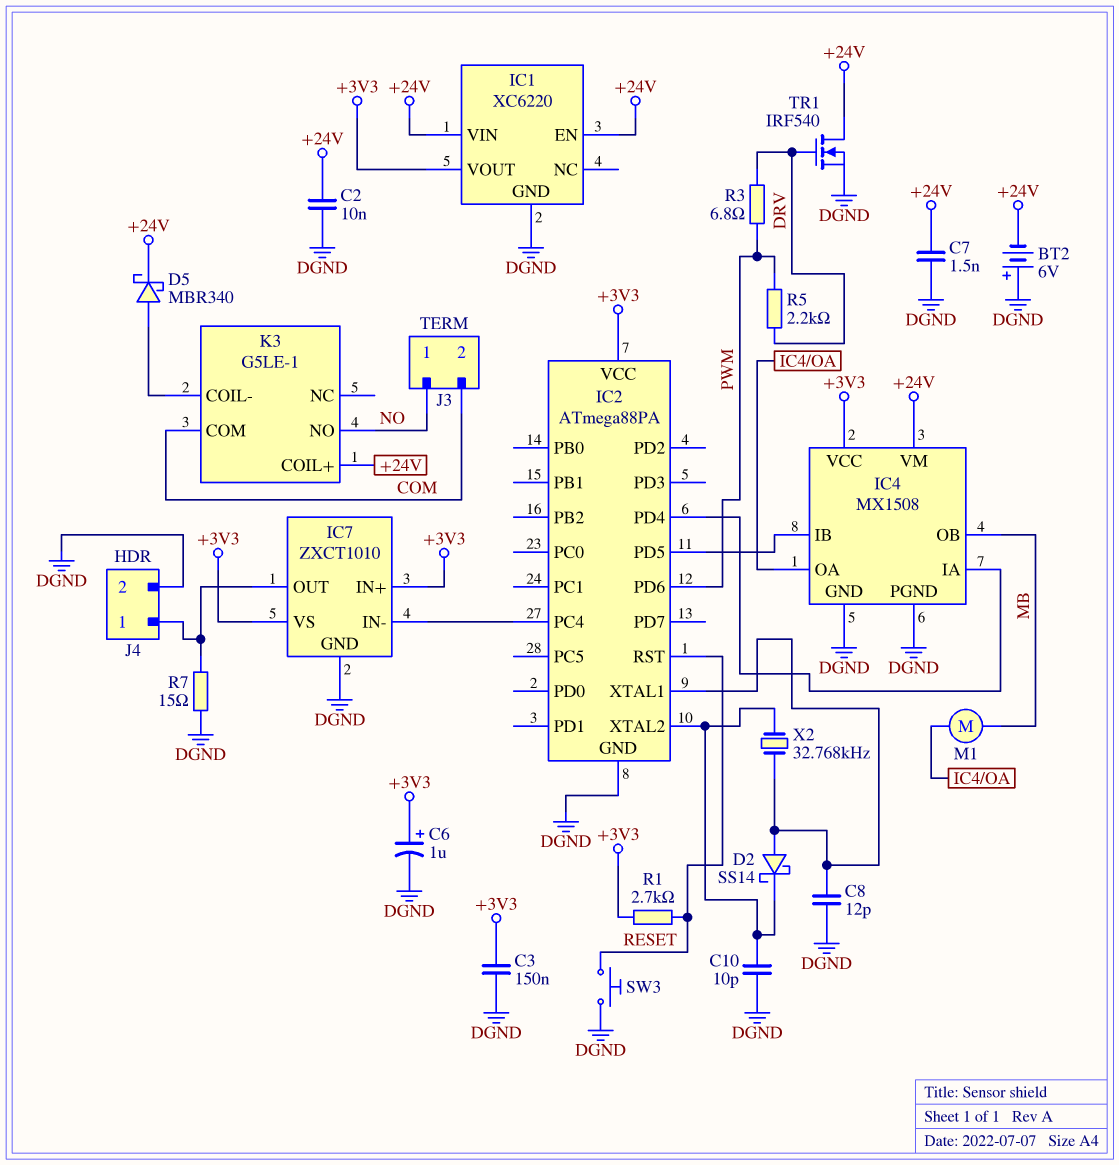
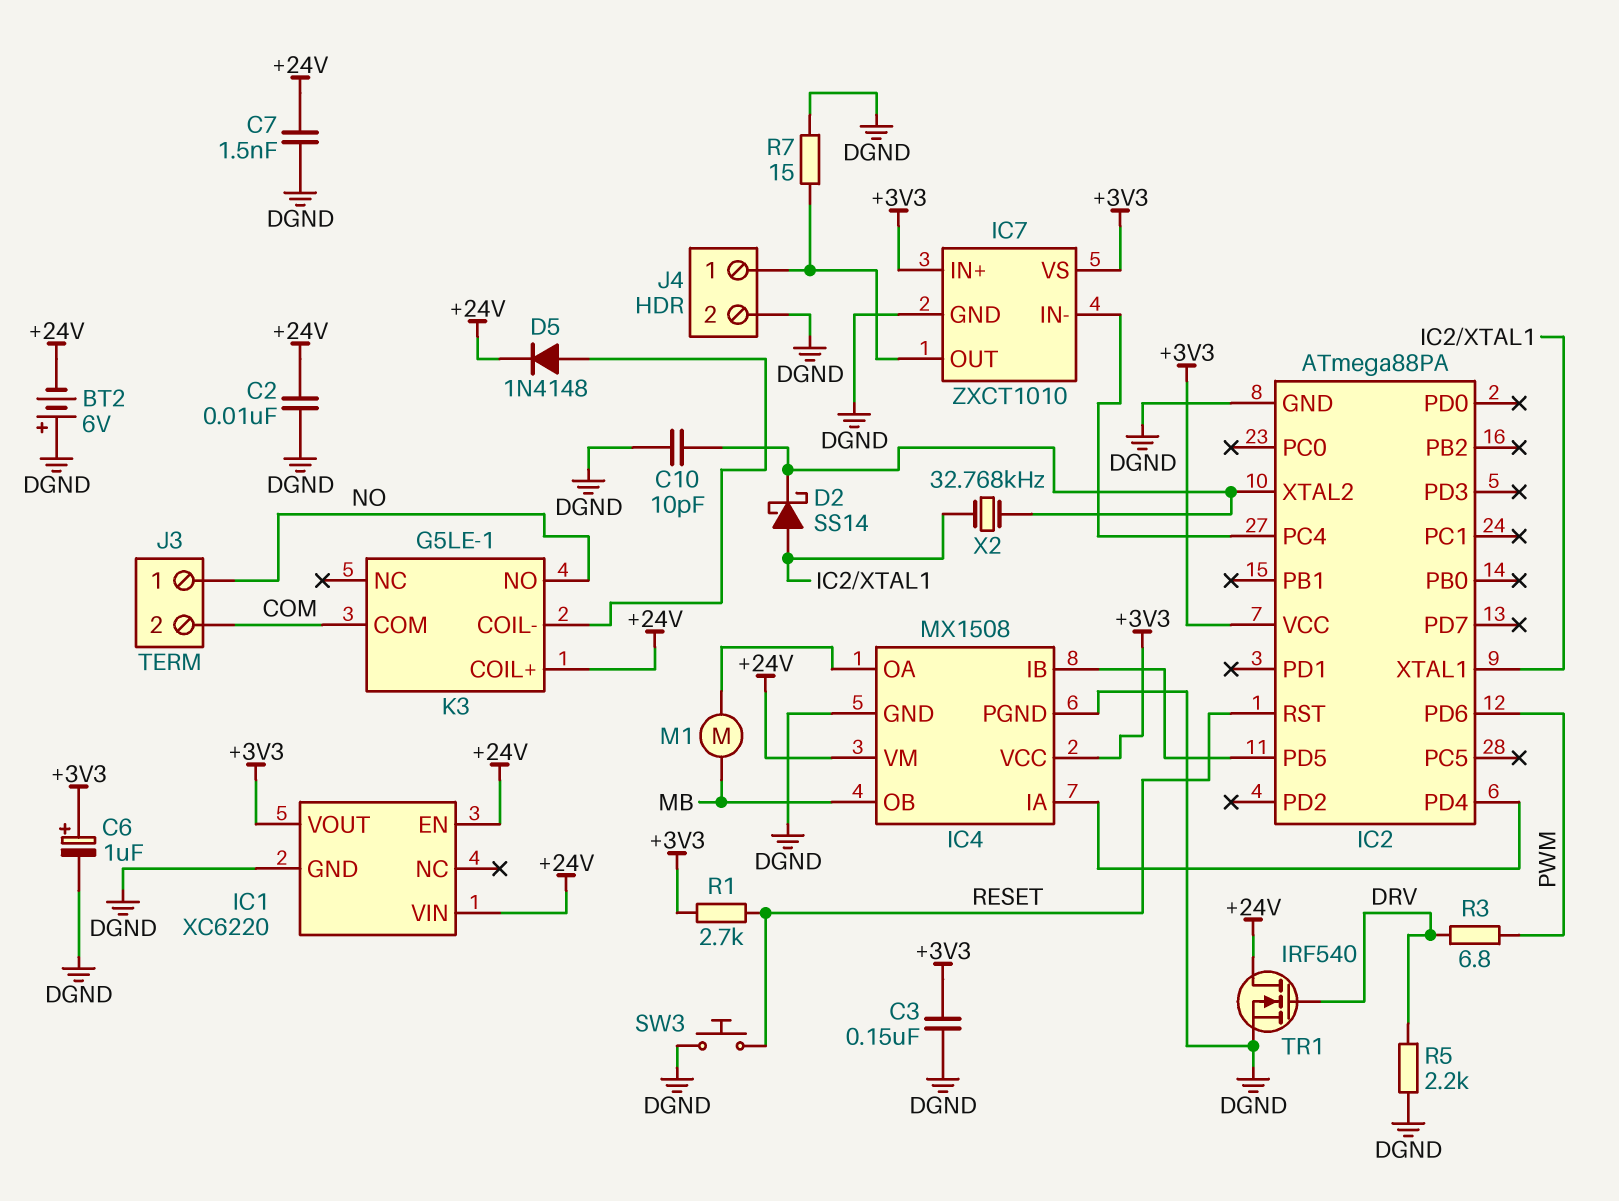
C8: 12pF (DGND, IC2/XTAL1) -> none
D5: schottky MBR340 (A K3/COIL-, K +24V) -> diode 1N4148 (A K3/COIL-, K +24V)
R5: 2.2k (DRV, PWM) -> 2.2k (DGND, DRV)

